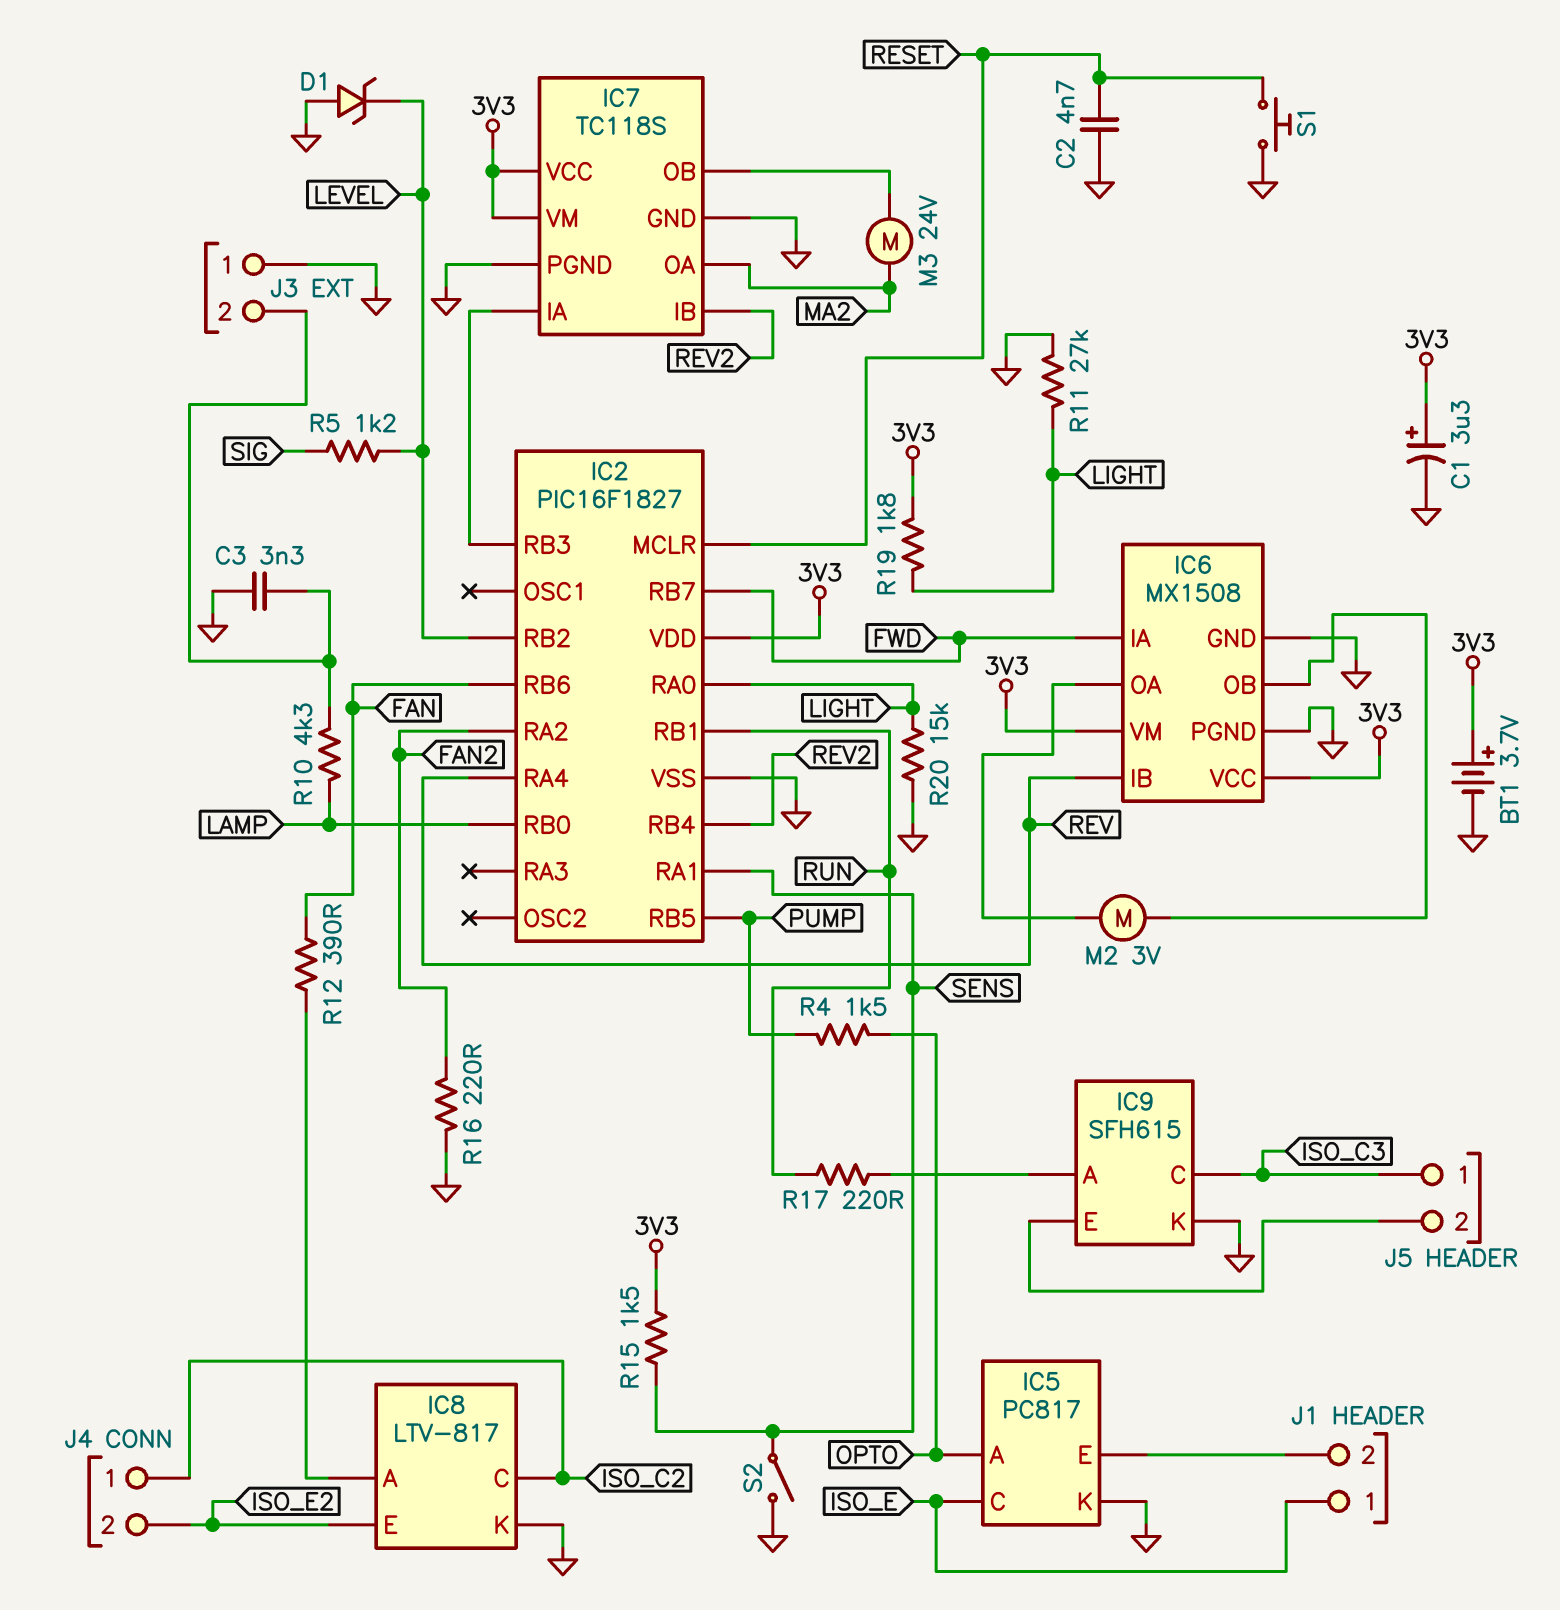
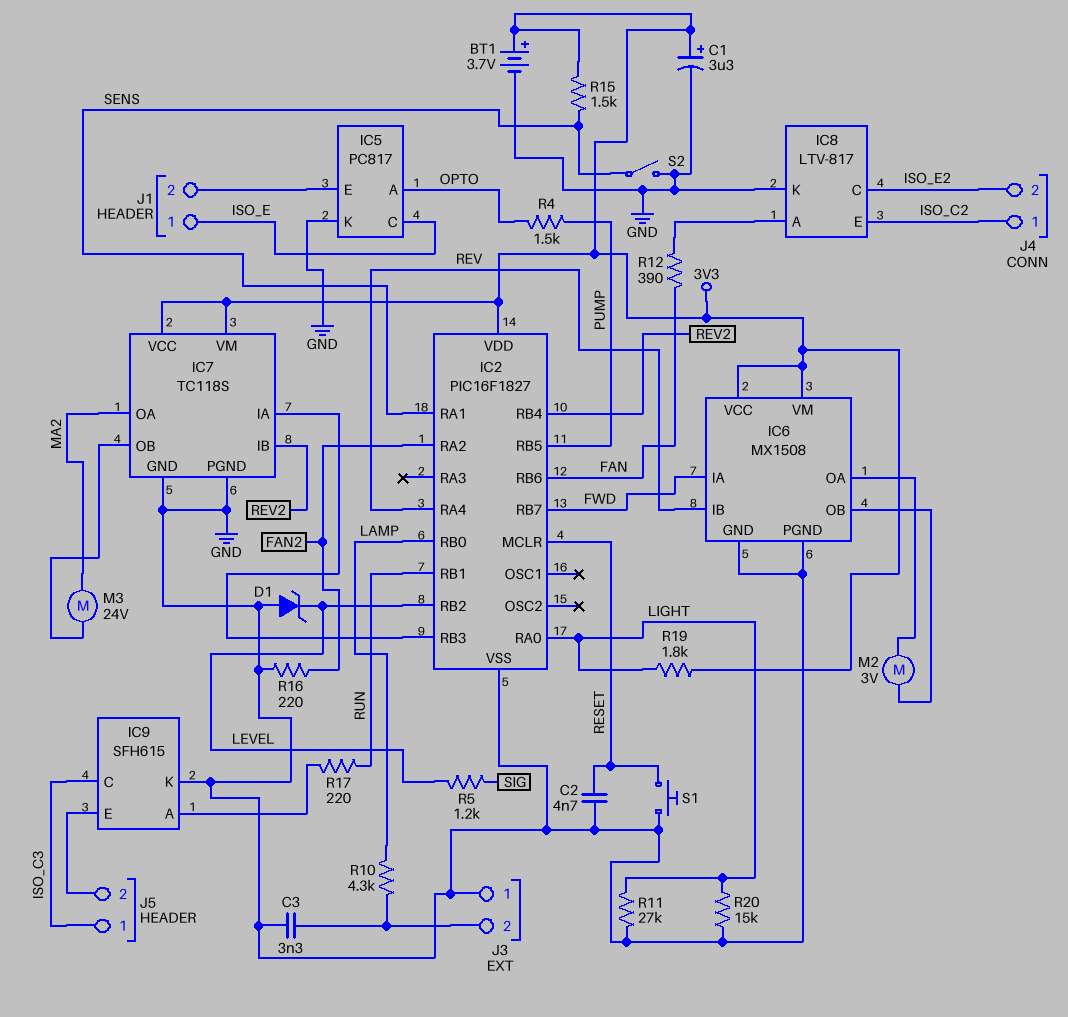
IC8 pin C: ISO_C2 -> ISO_E2
IC8 pin E: ISO_E2 -> ISO_C2

